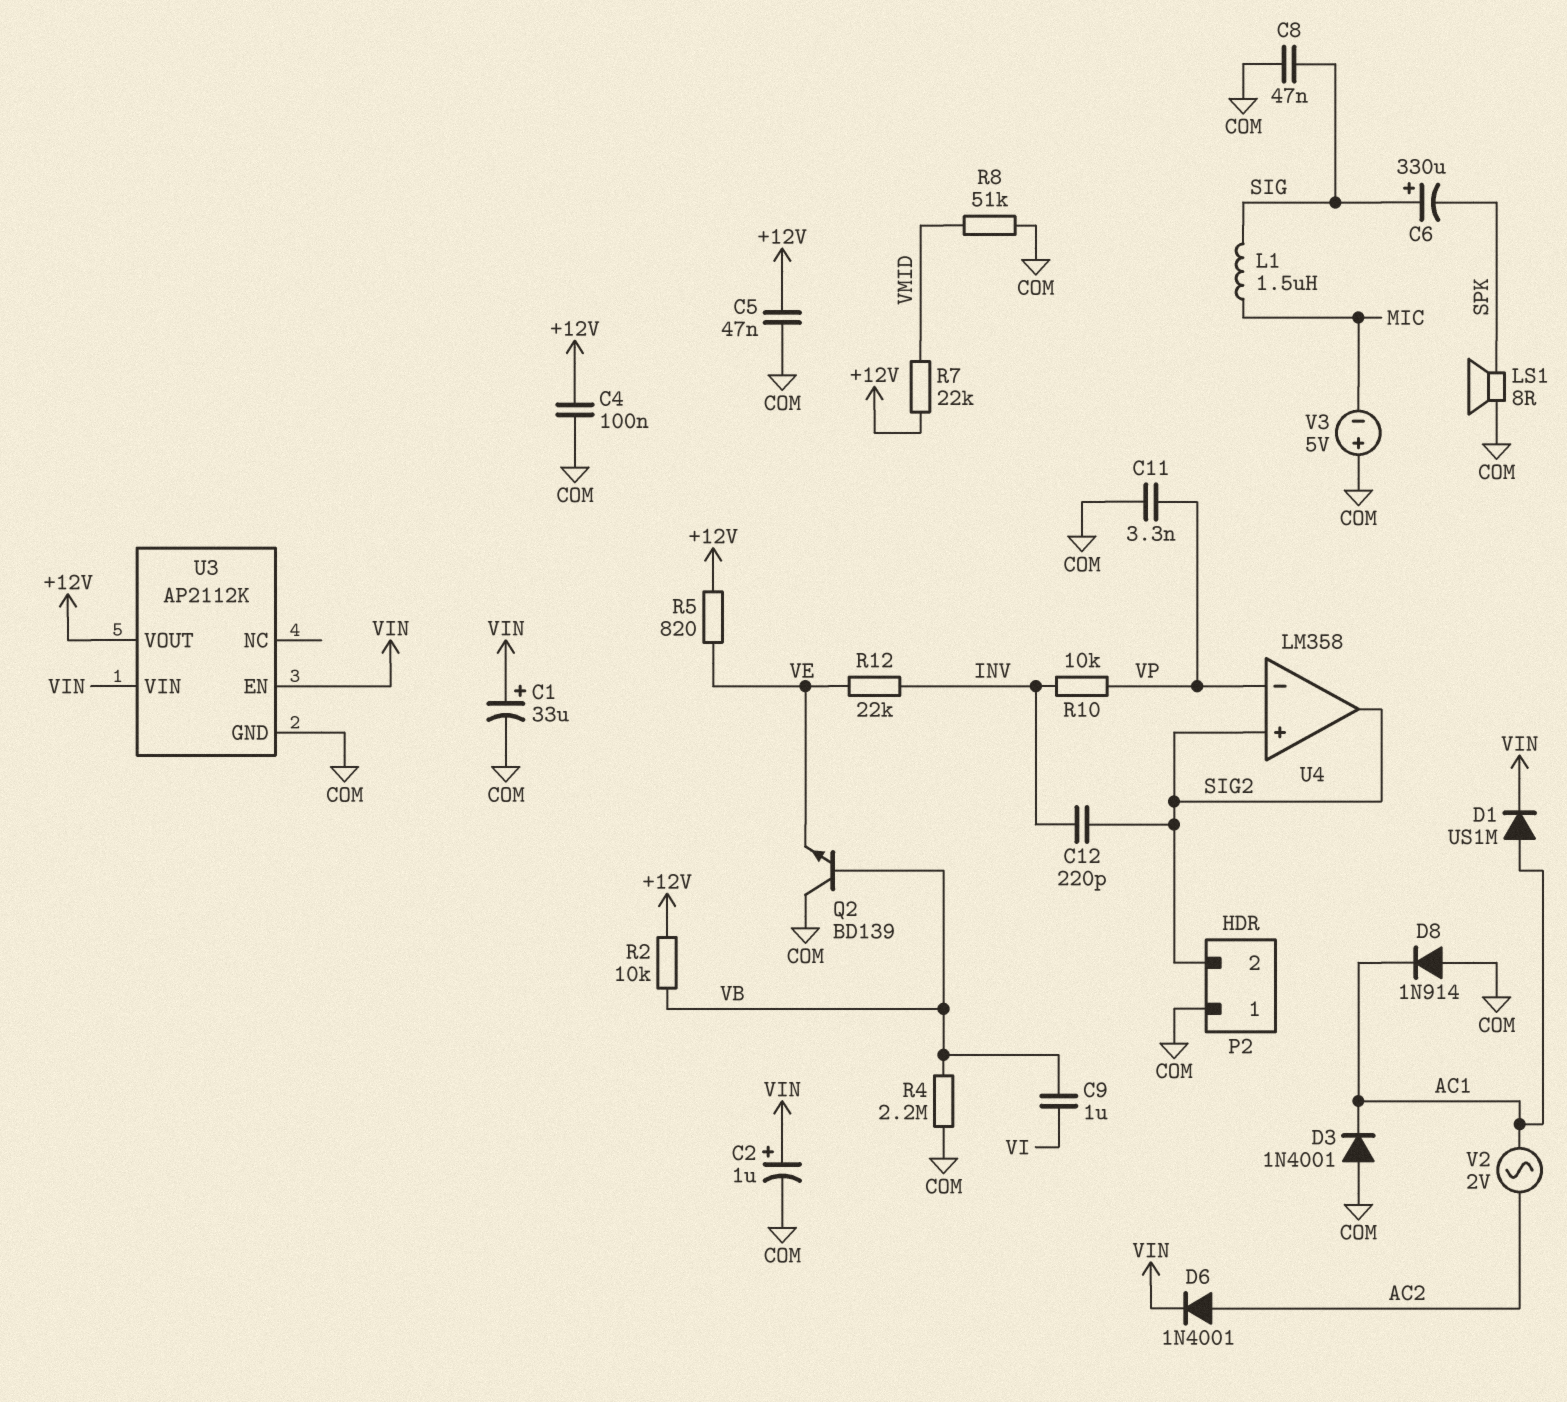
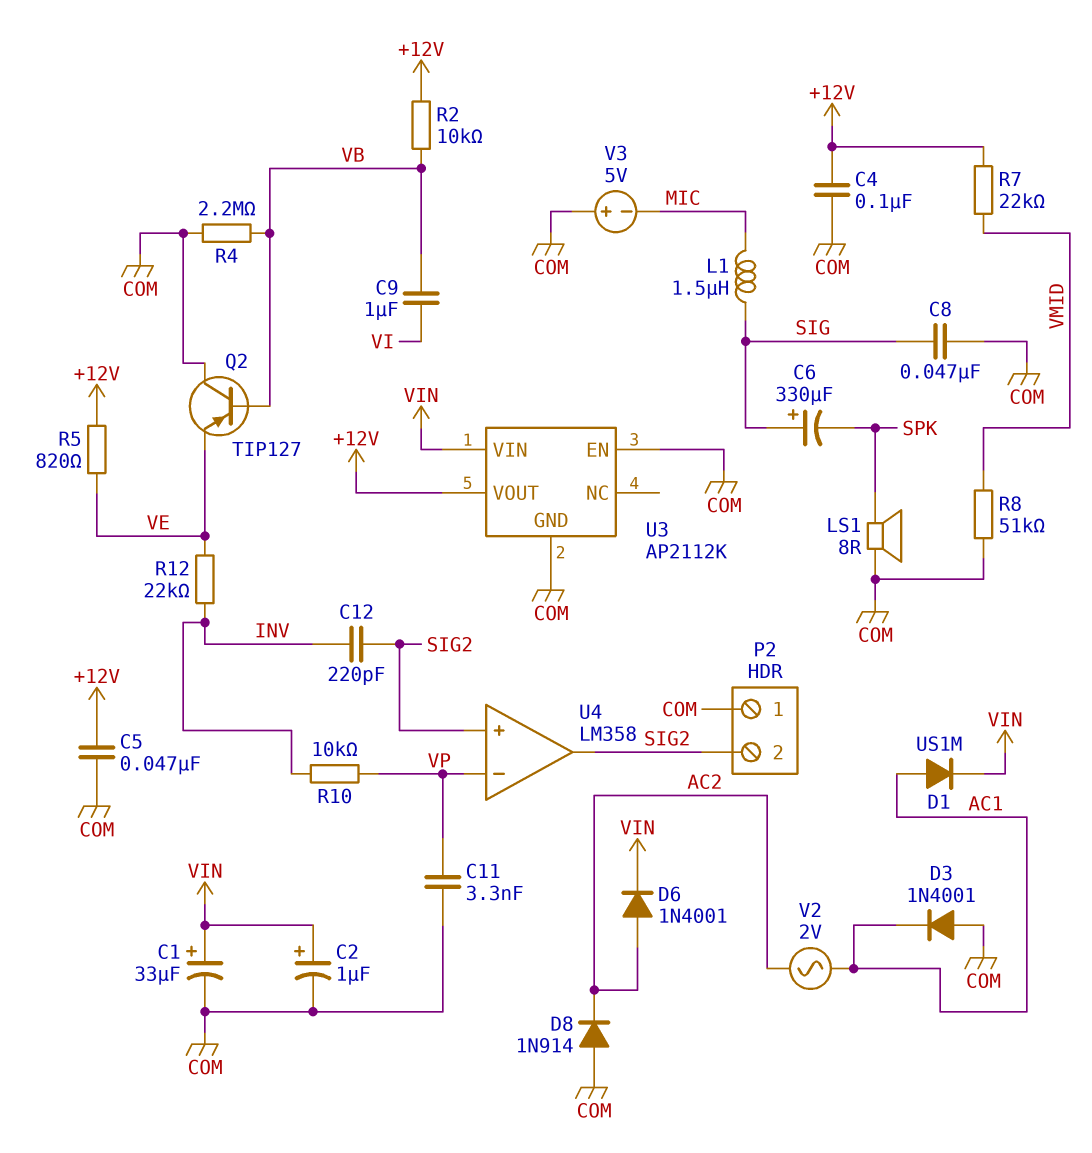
D8: diode 1N914 (A COM, K AC1) -> diode 1N914 (A COM, K AC2)
Q2: NPN BD139 (B VB, C COM, E VE) -> PNP TIP127 (B VB, C COM, E VE)
U3 pin EN: VIN -> COM

